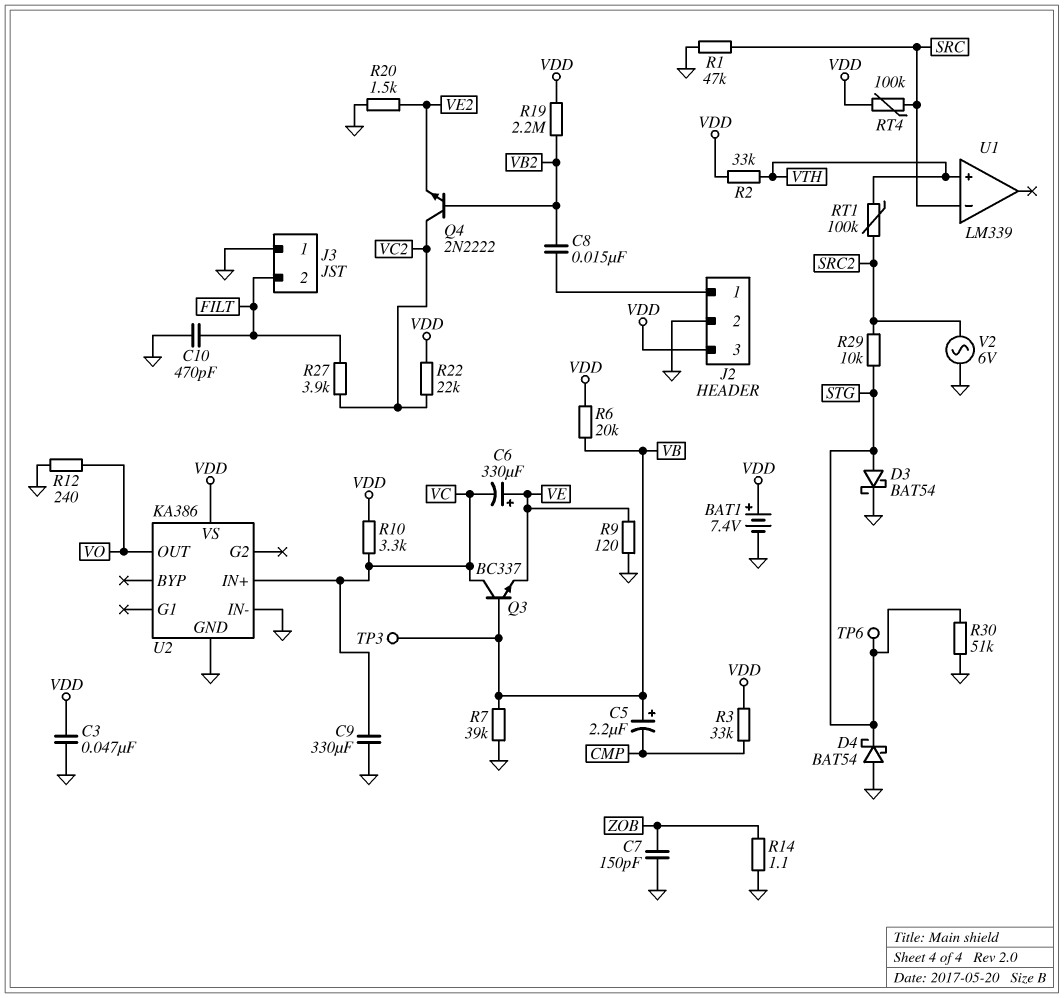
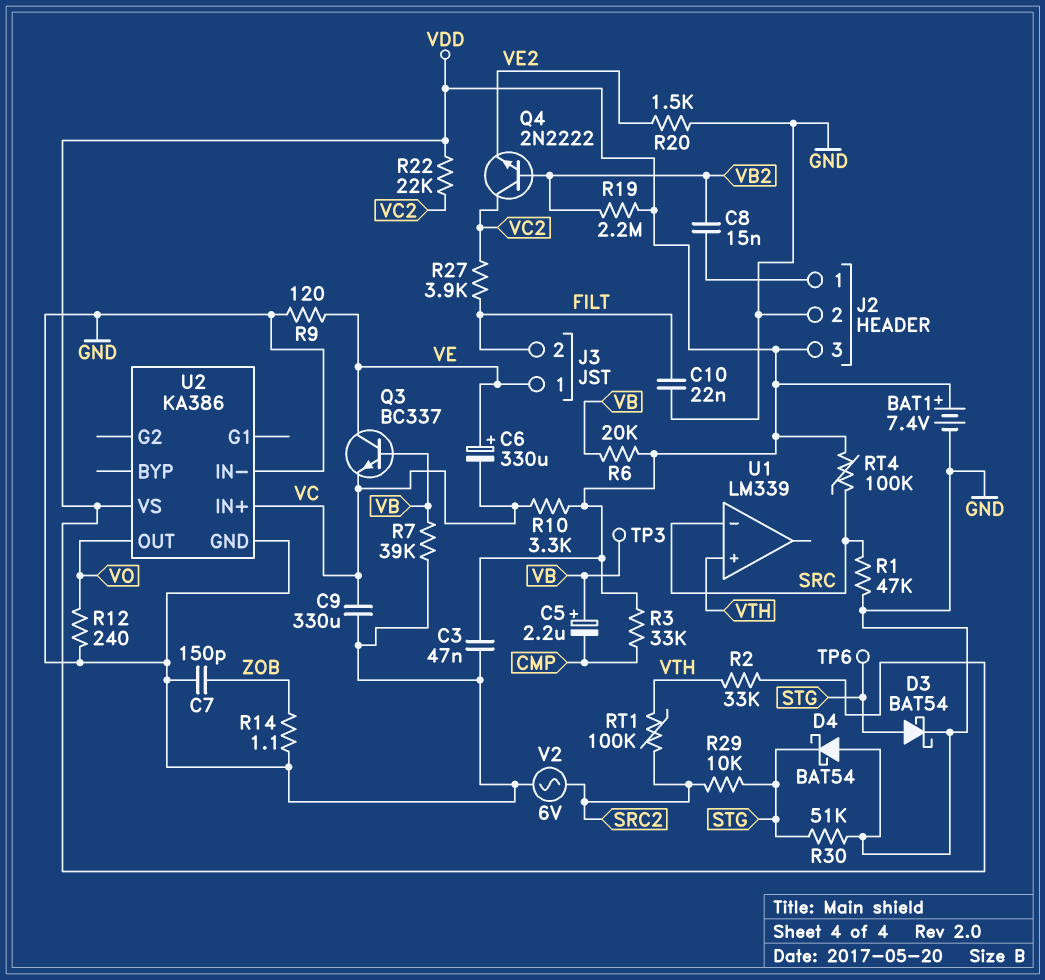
C10: 470pF (FILT, GND) -> 22nF (FILT, GND)
J3 pin 1: GND -> VE
Q3: NPN BC337 (B VB, C VC, E VE) -> NPN BC337 (B VB, C VE, E VC)

